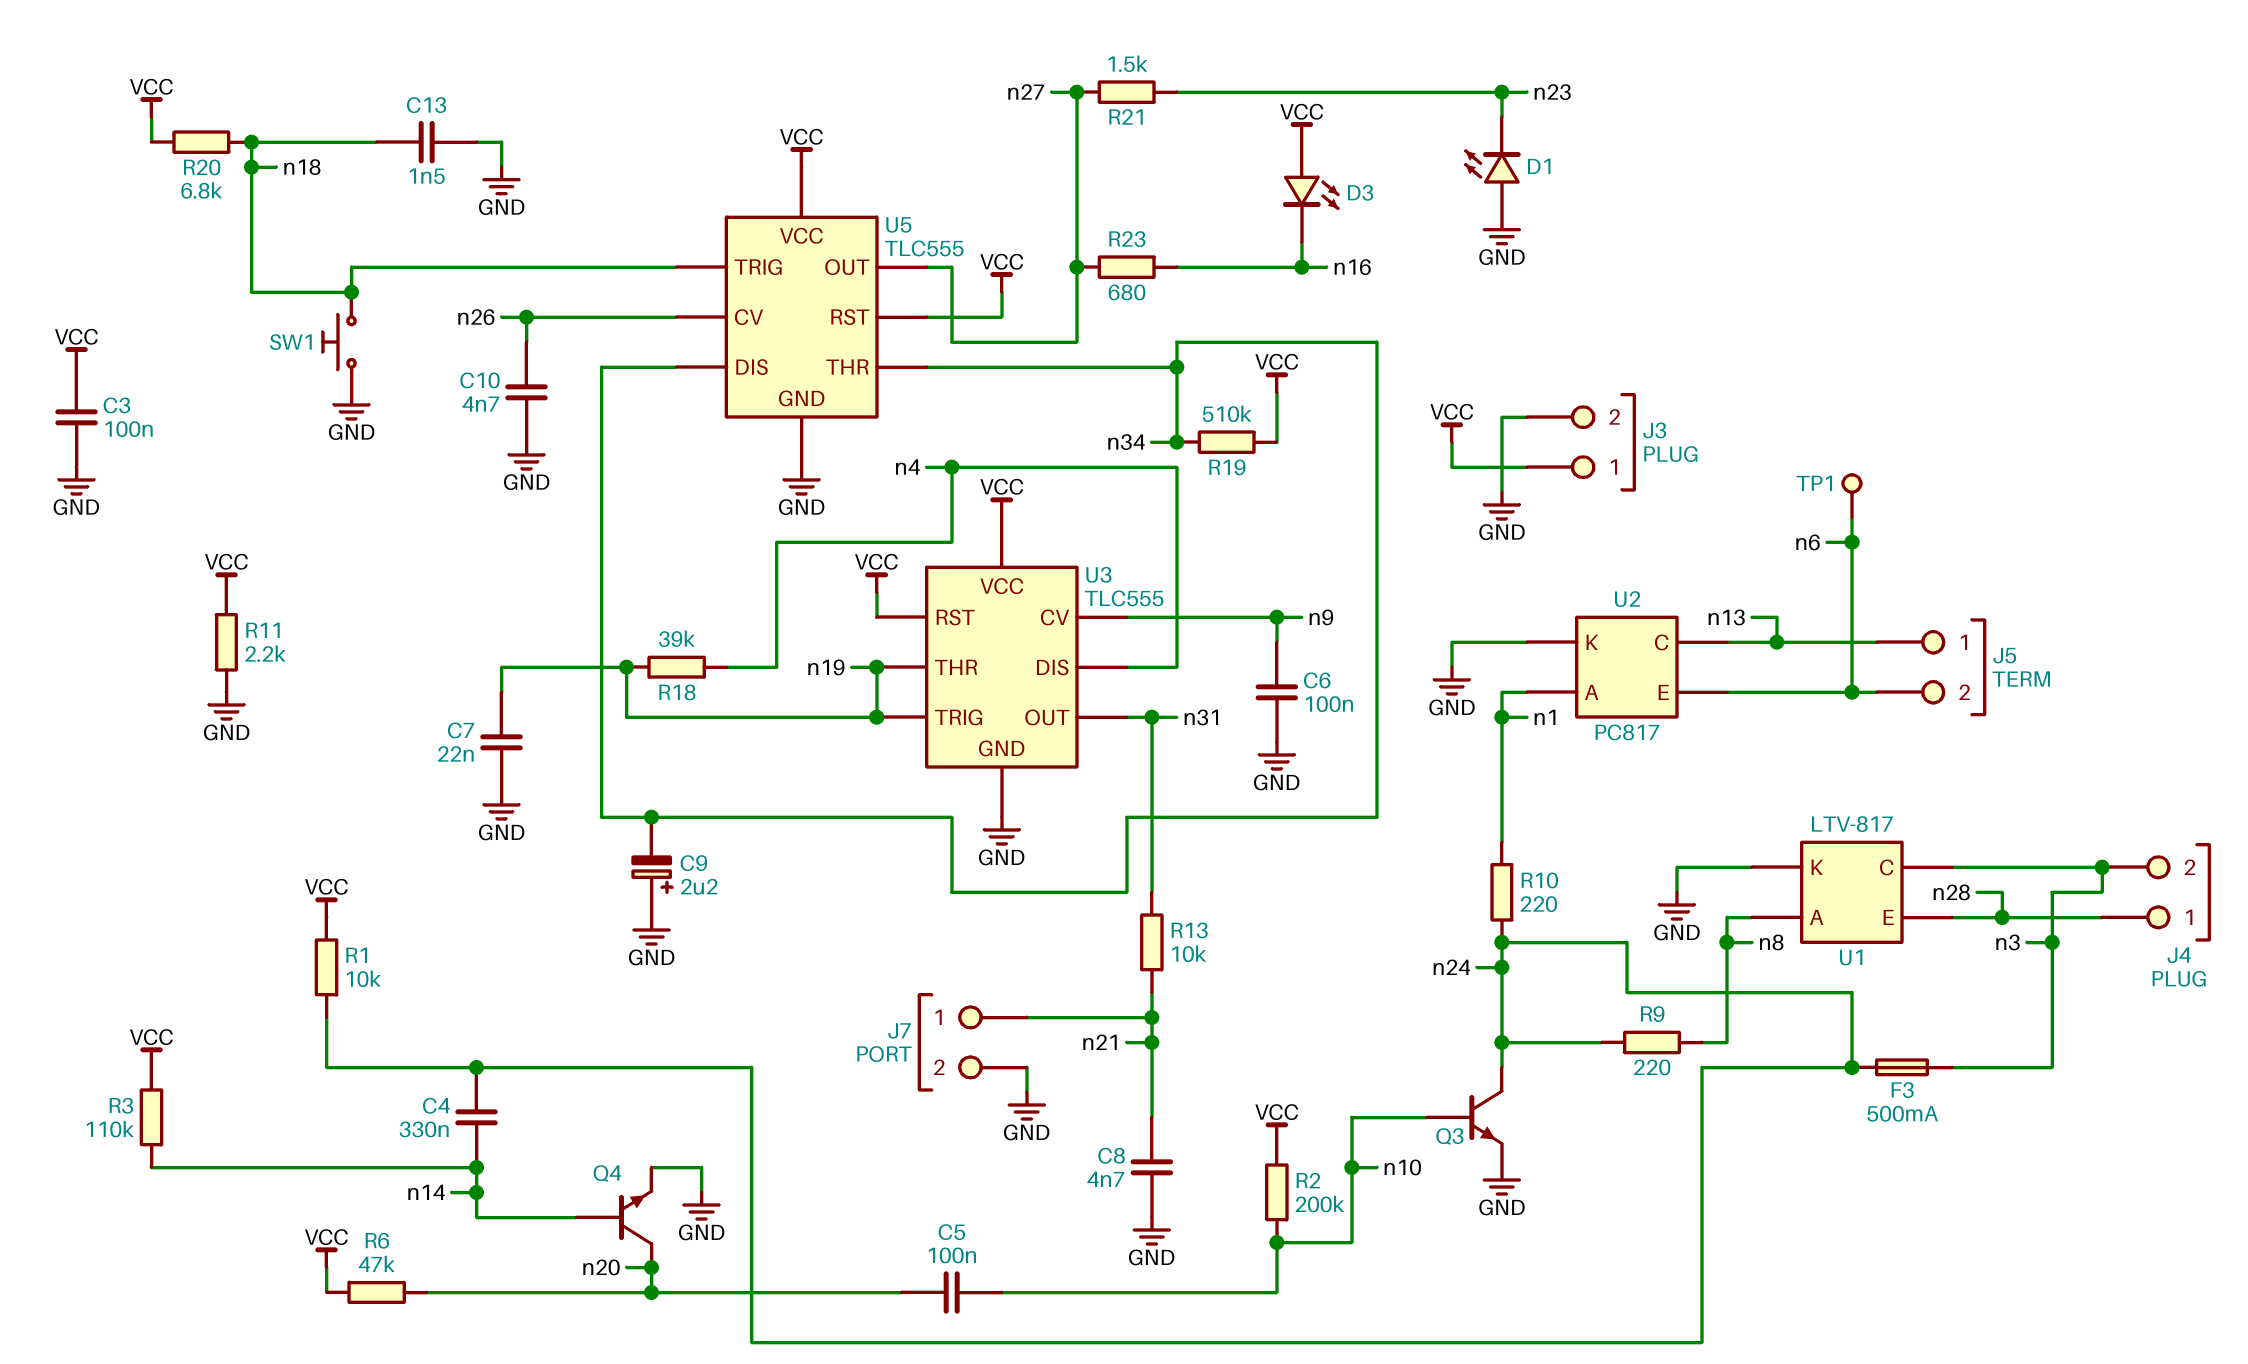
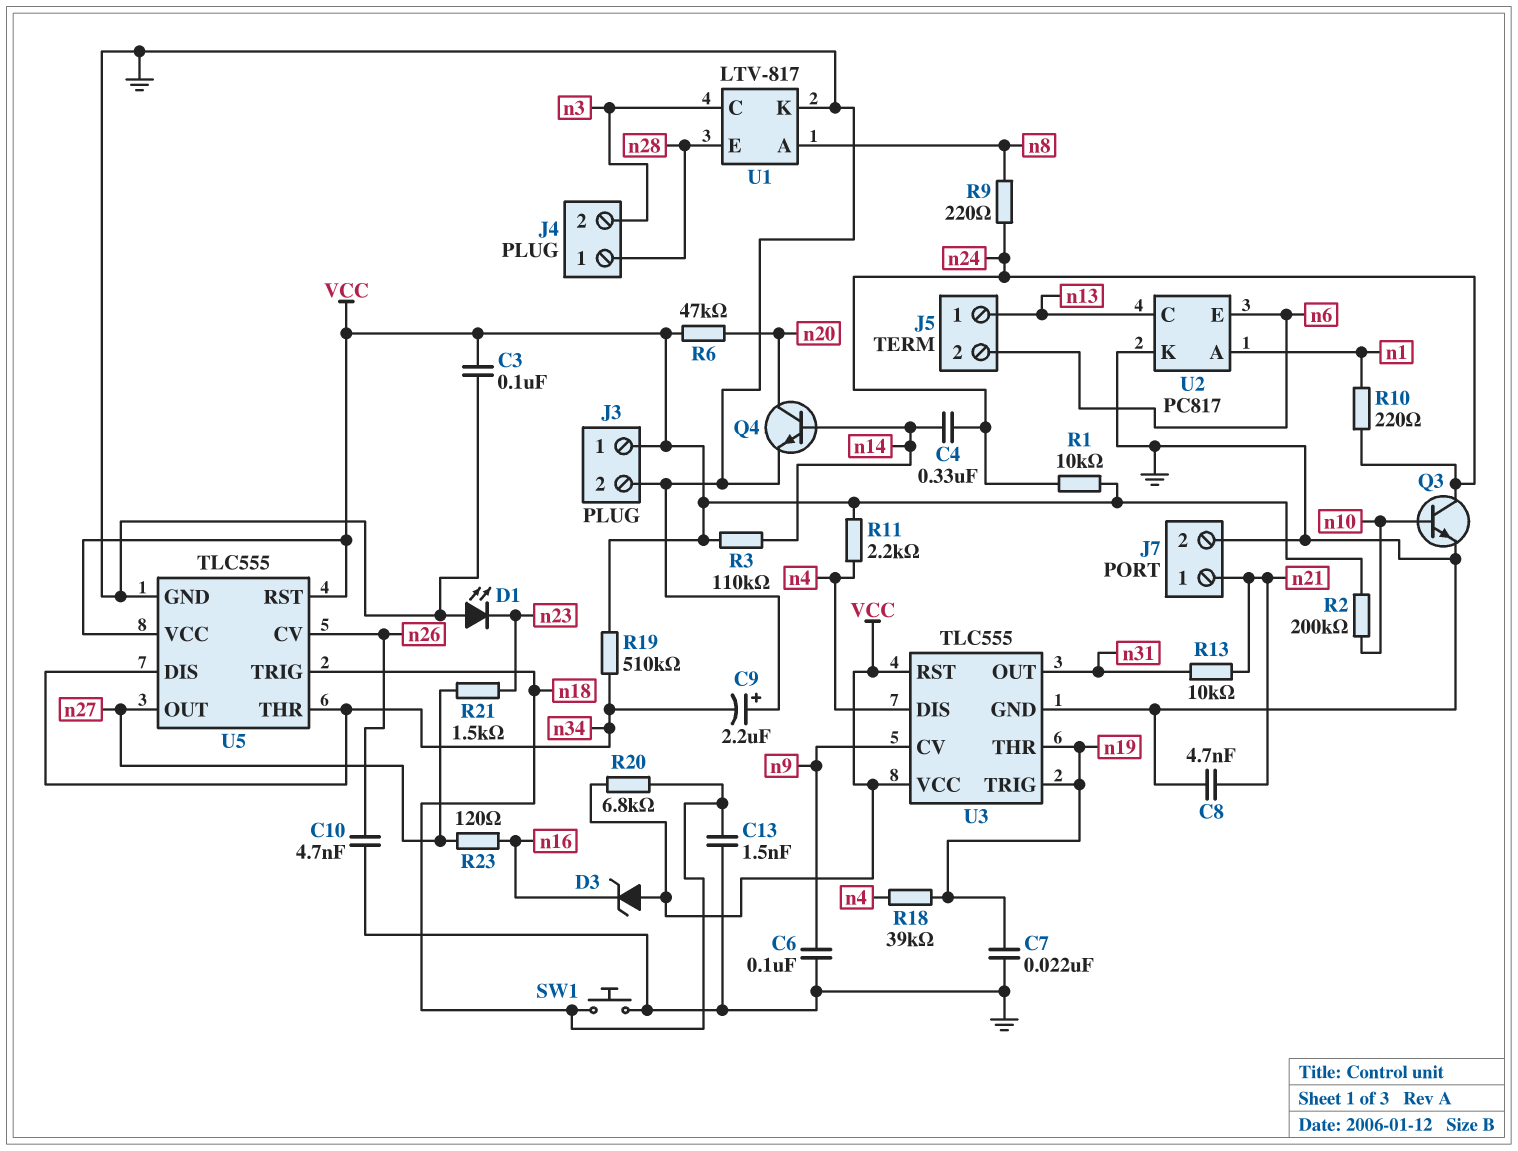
C5: 100nF (n10, n20) -> none
D3: LED (A VCC, K n16) -> zener (A VCC, K n16)
F3: 500mA (n3, n24) -> none
R11: 2.2k (GND, VCC) -> 2.2k (VCC, n4)
R23: 680 (n16, n27) -> 120 (n16, n27)
TP1: test point (n6) -> none

